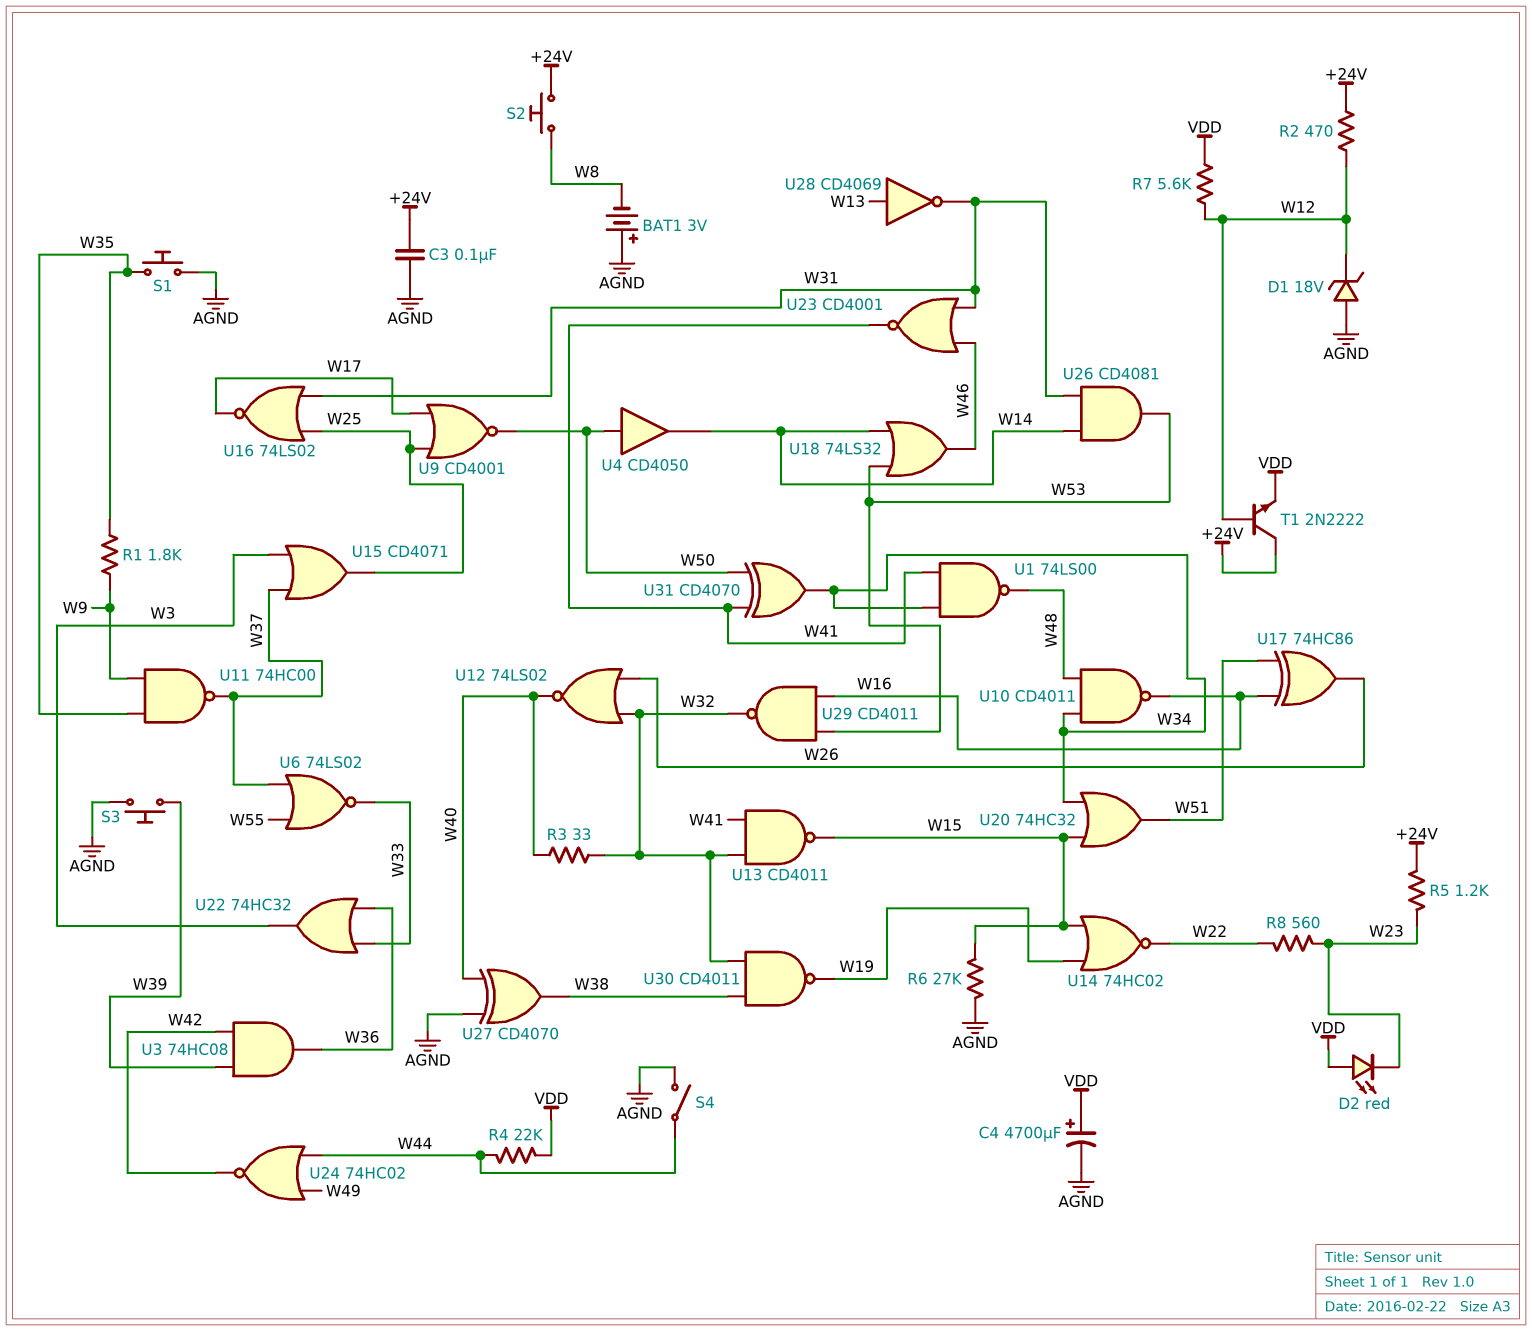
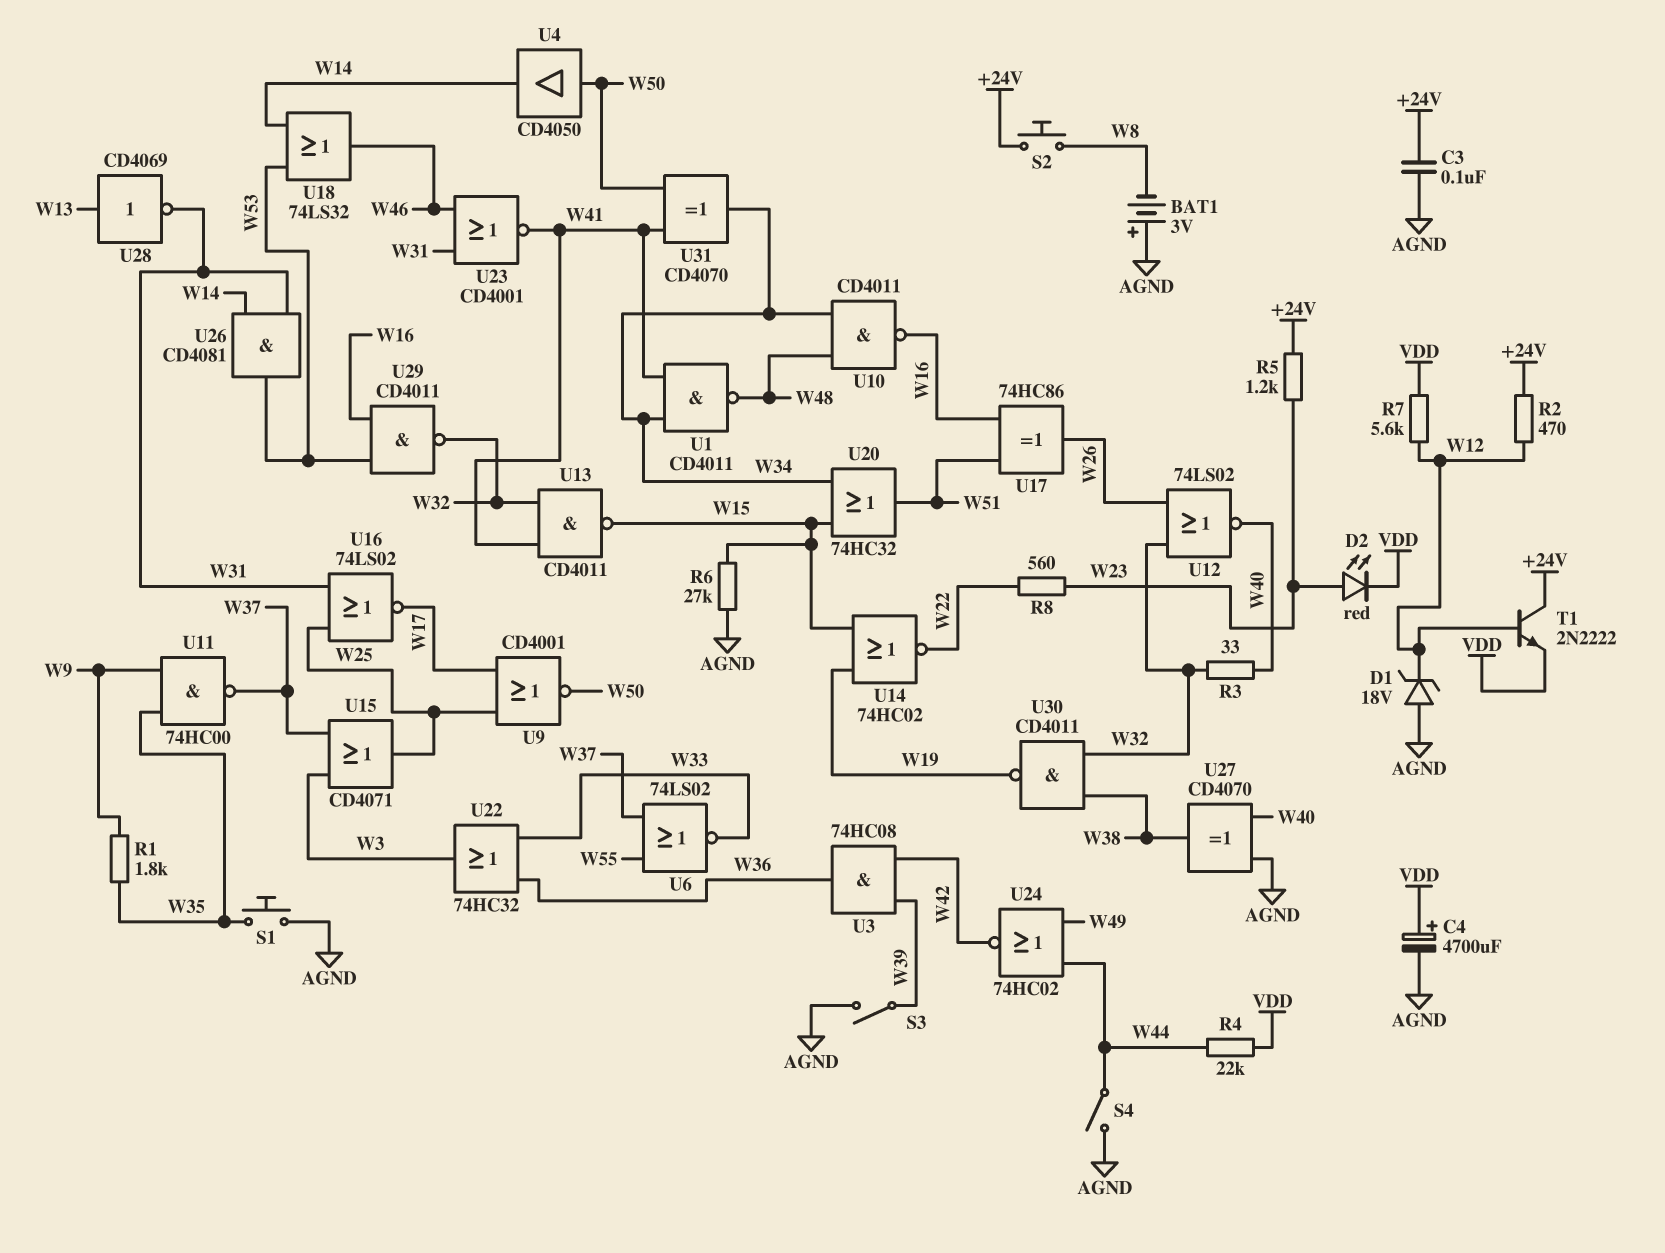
D2: LED red (A VDD, K W23) -> LED red (A W23, K VDD)
S3: button (AGND, W39) -> switch (AGND, W39)
U1: NAND 74LS00 (in W34, in W41, out W48) -> NAND CD4011 (in W34, in W41, out W48)

